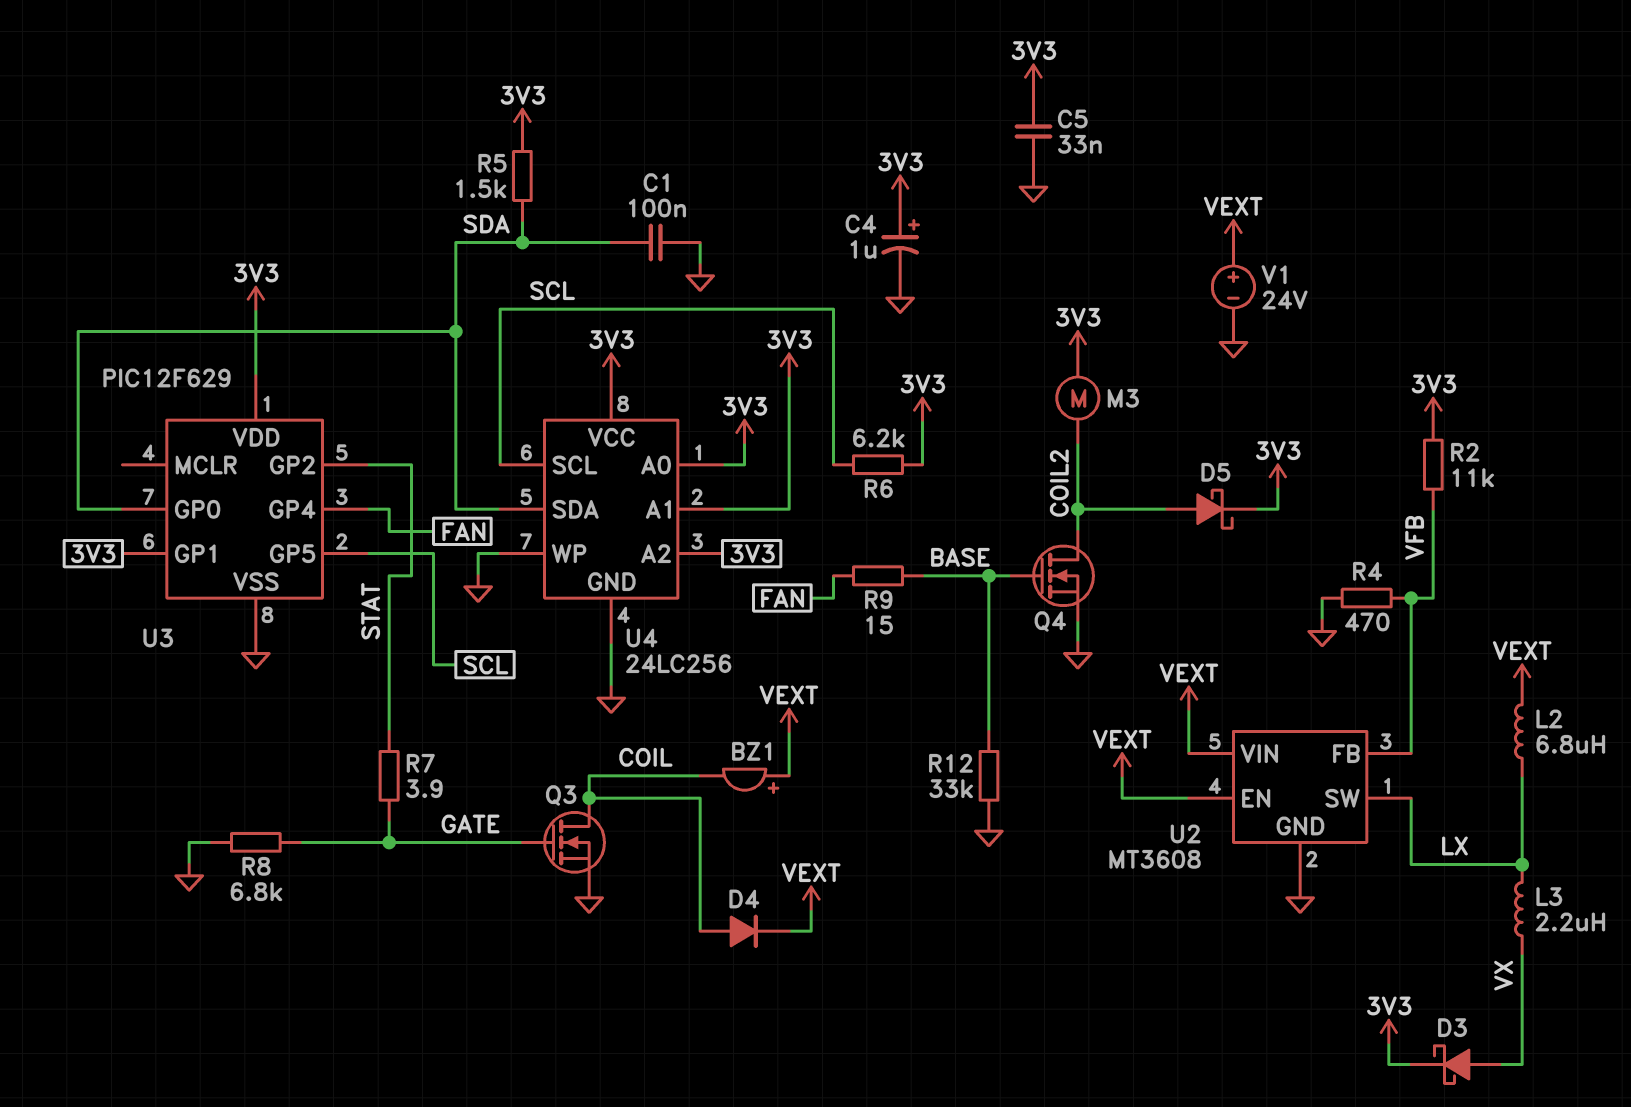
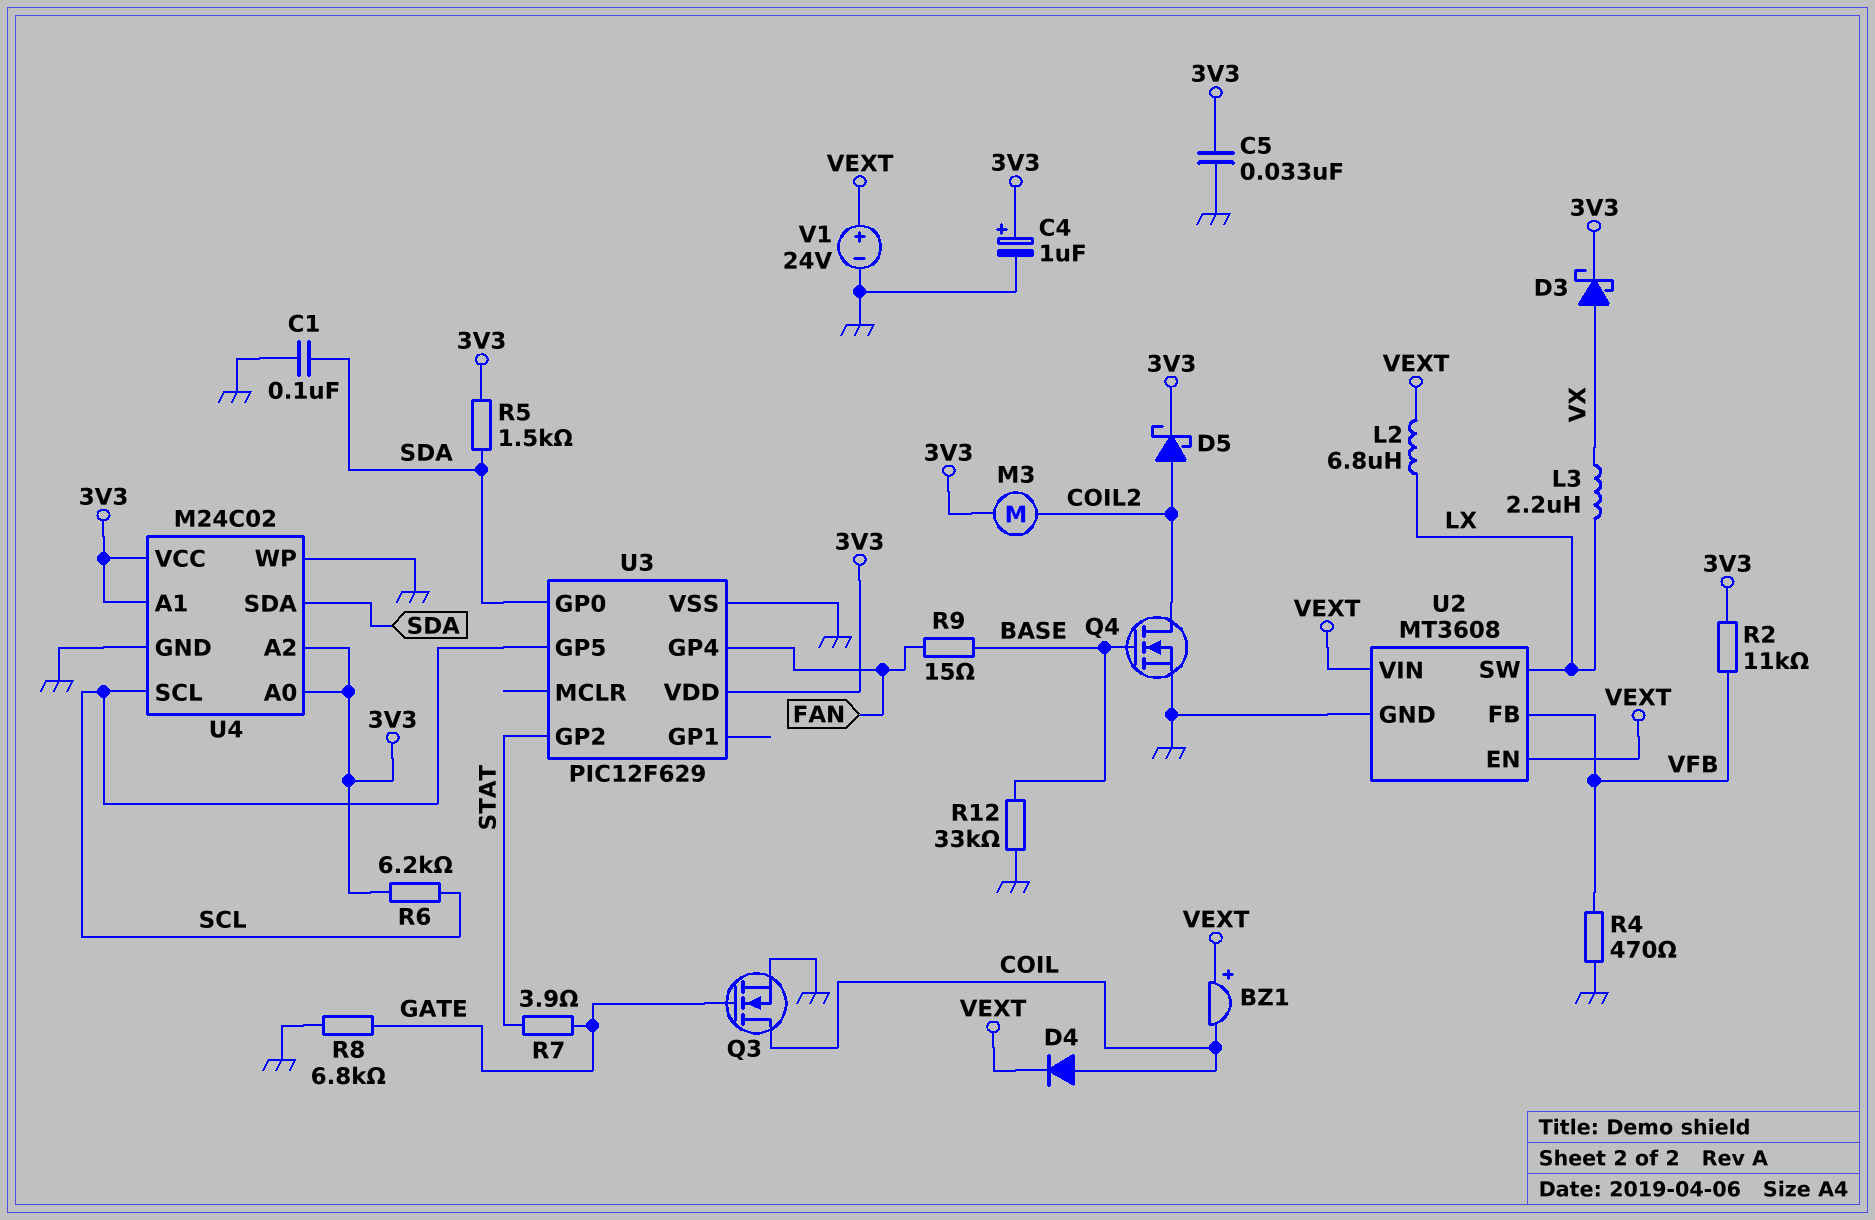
U3 pin GP1: 3V3 -> none
U4: 24LC256 -> M24C02

